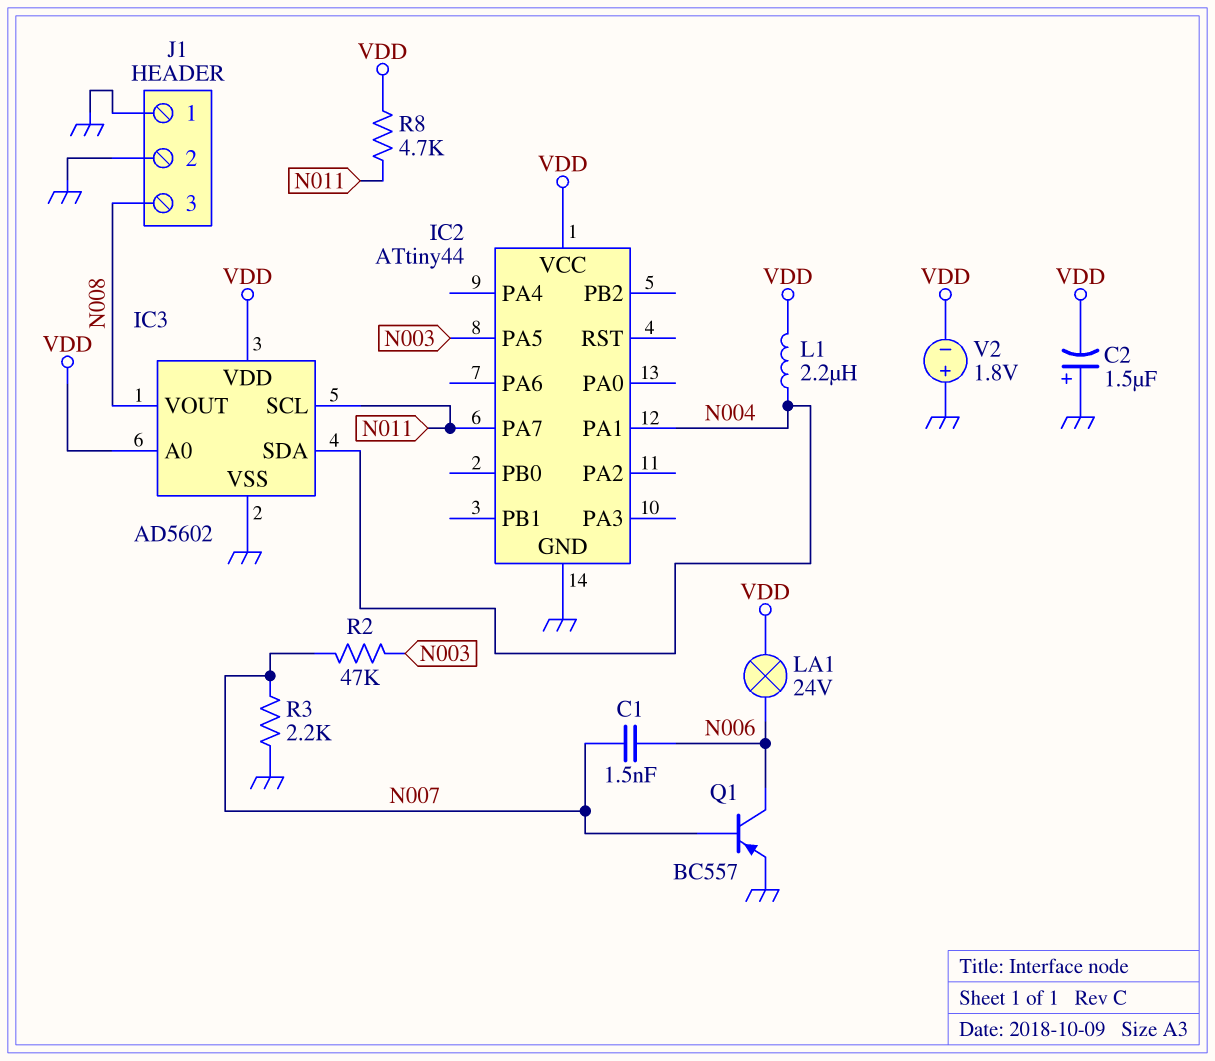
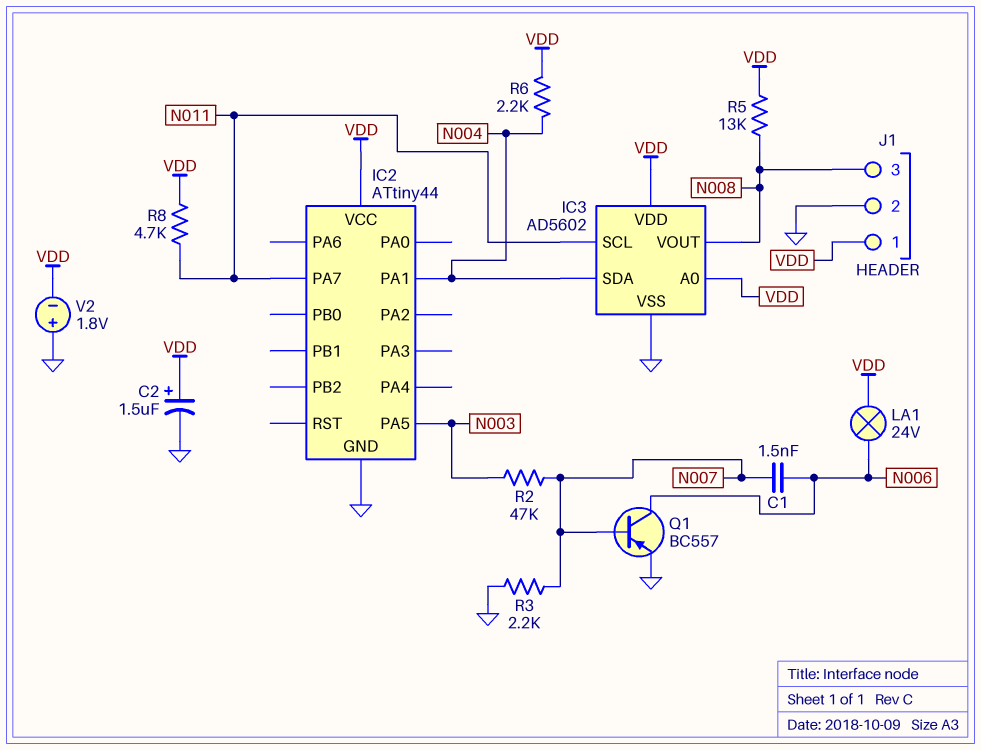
C2: 1.5uF (plus GND, minus VDD) -> 1.5uF (plus VDD, minus GND)
J1 pin 1: GND -> VDD
L1: 2.2uH (N004, VDD) -> none
R5: none -> 13k (N008, VDD)
R6: none -> 2.2k (N004, VDD)

